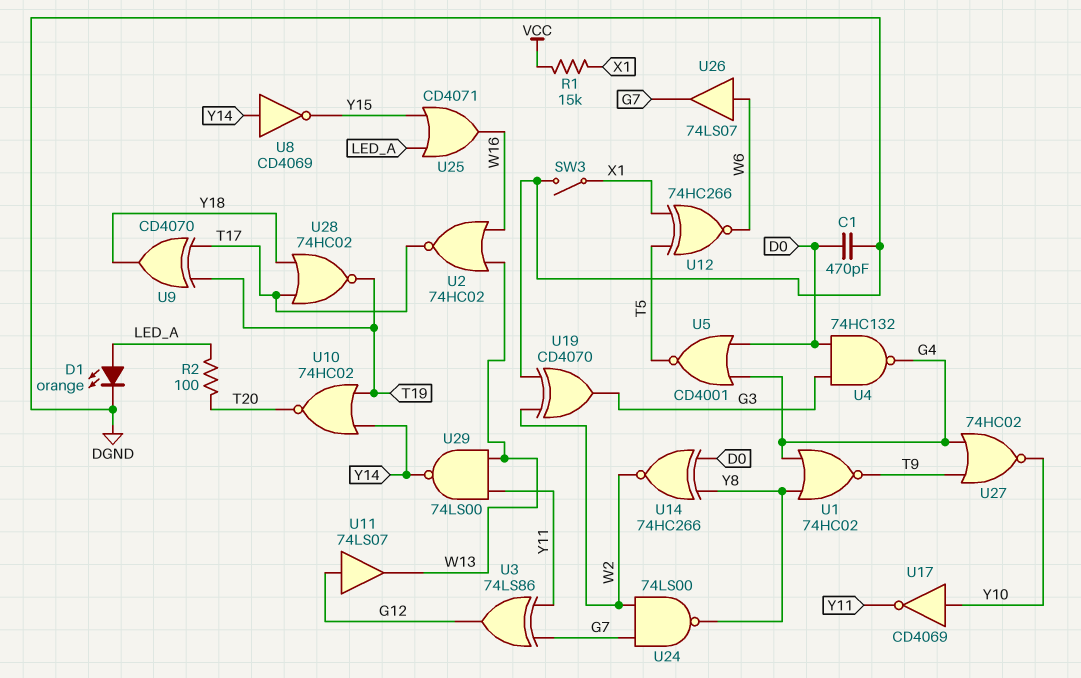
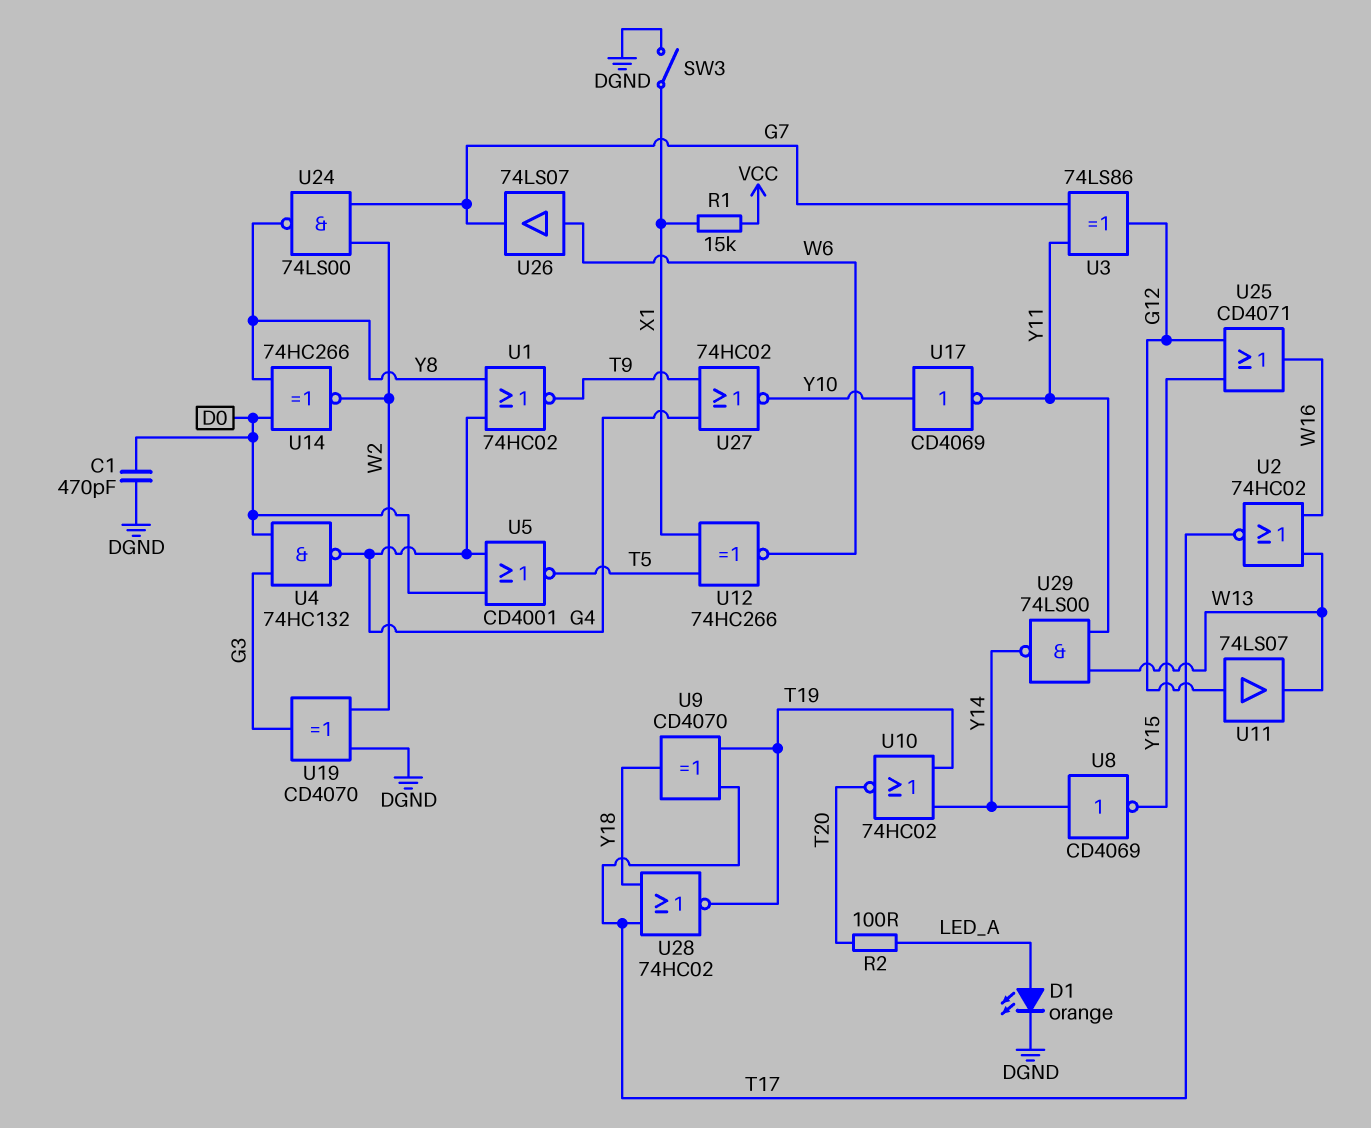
U25: OR CD4071 (in LED_A, in Y15, out W16) -> OR CD4071 (in G12, in Y15, out W16)

